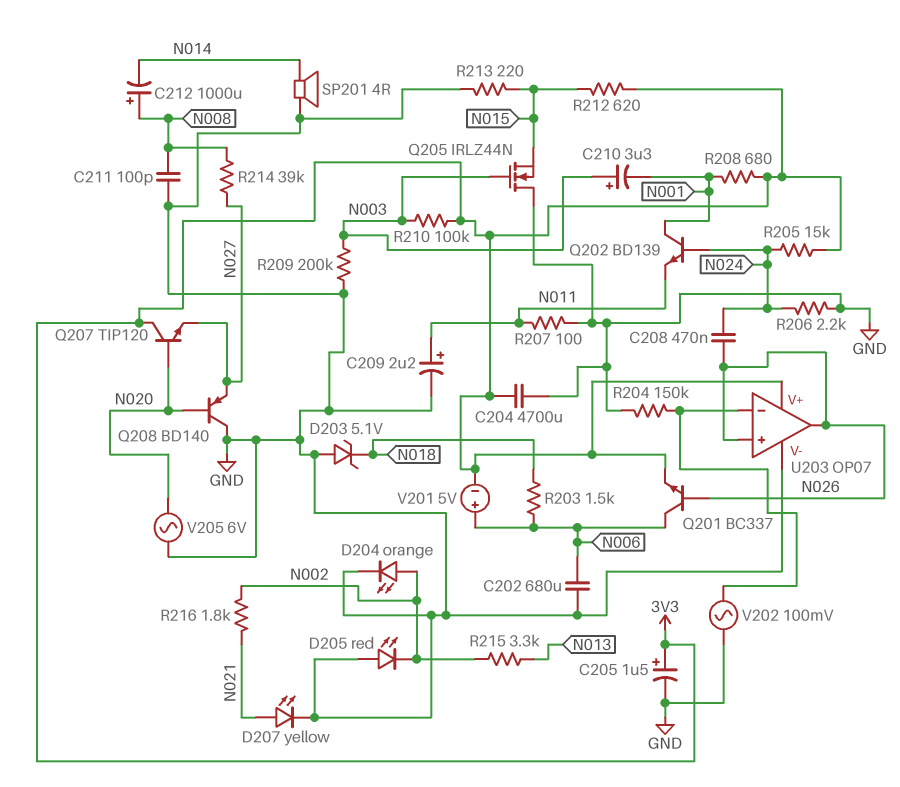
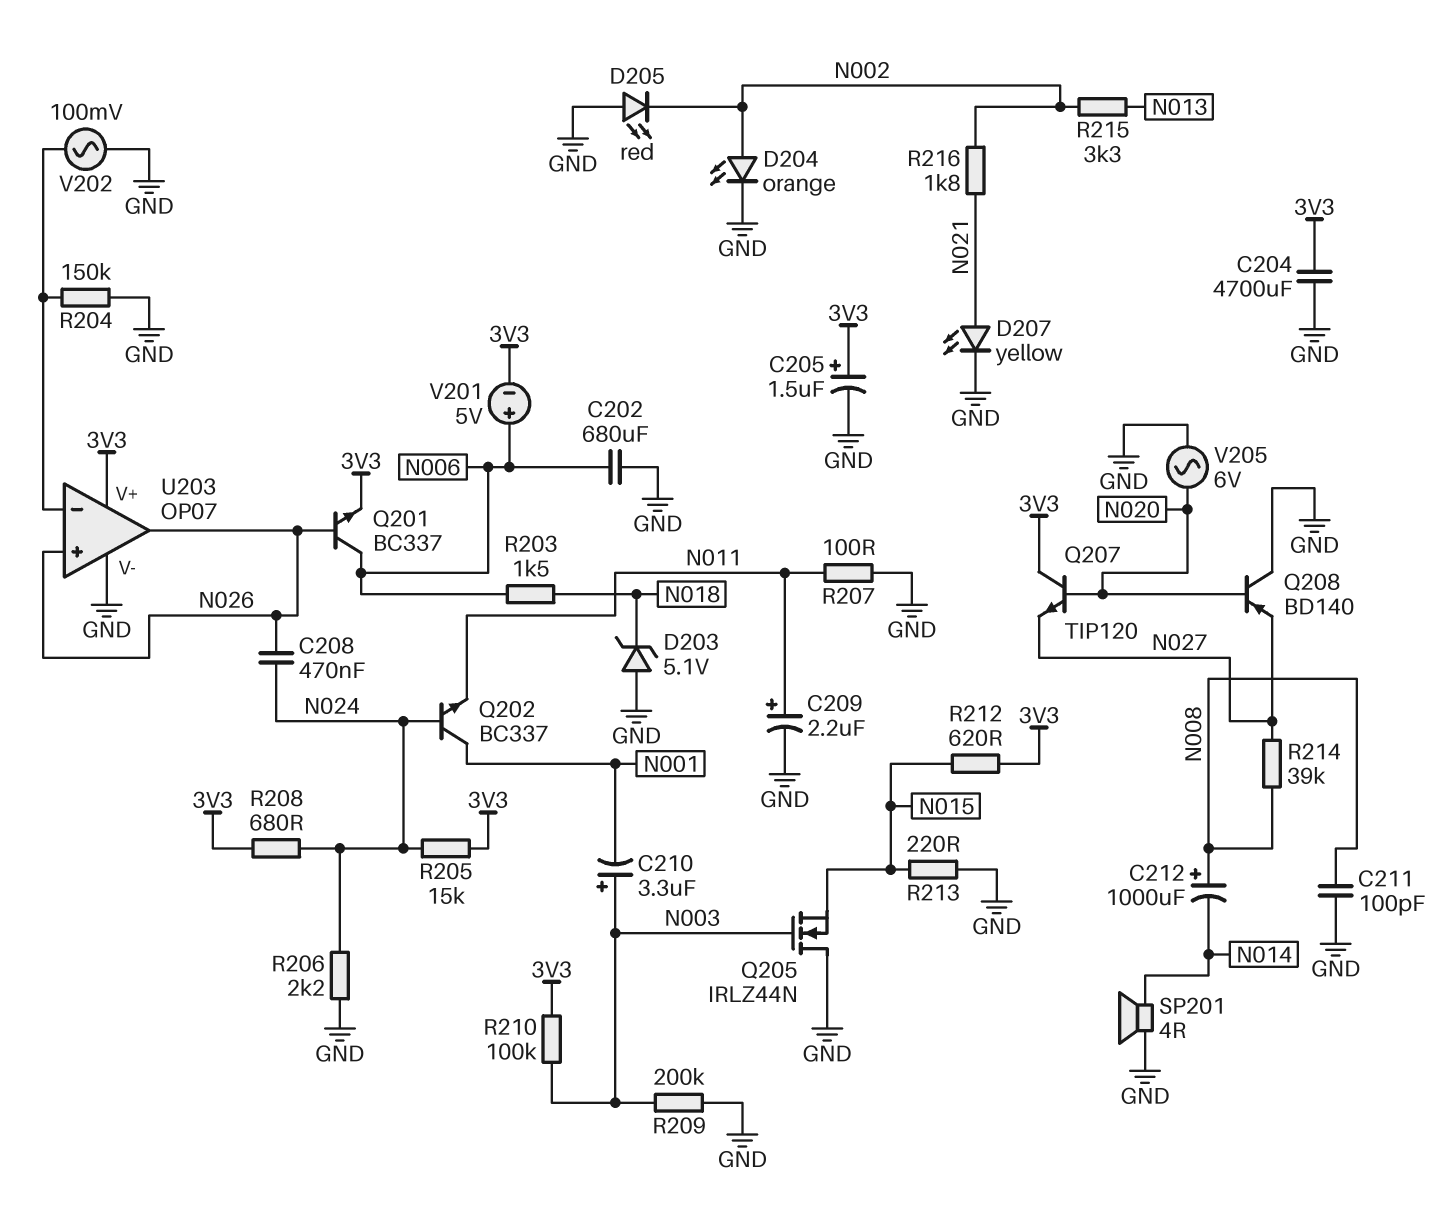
Q202: NPN BD139 (B N024, C N001, E N011) -> NPN BC337 (B N024, C N001, E N011)
R208: 680 (3V3, N001) -> 680 (3V3, N024)

